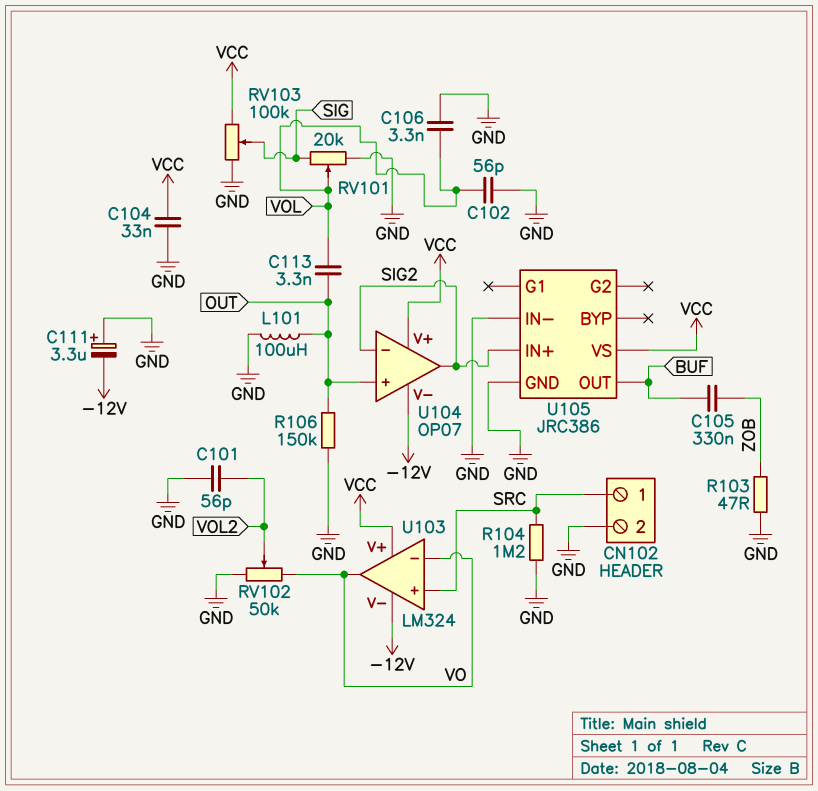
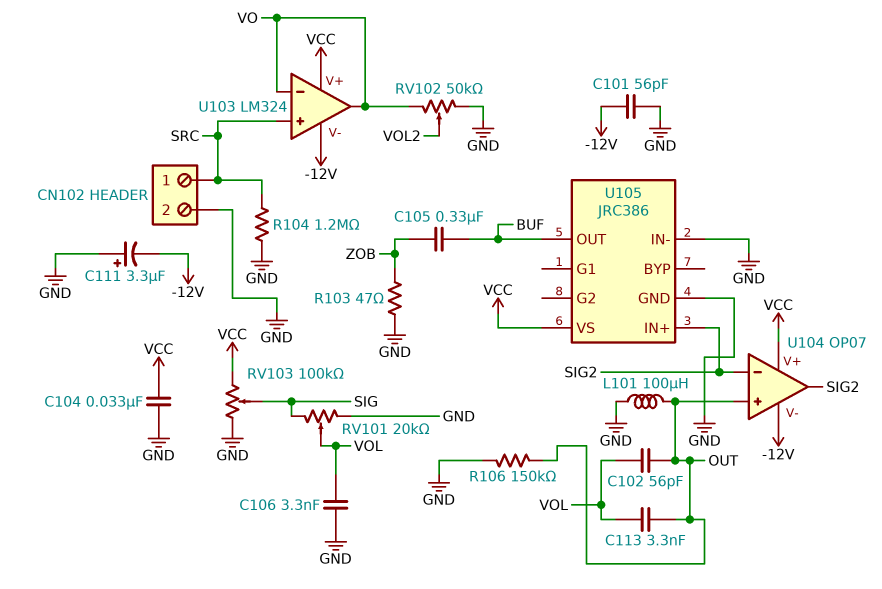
C101: 56pF (GND, VOL2) -> 56pF (-12V, GND)
C102: 56pF (GND, VOL) -> 56pF (OUT, VOL)

